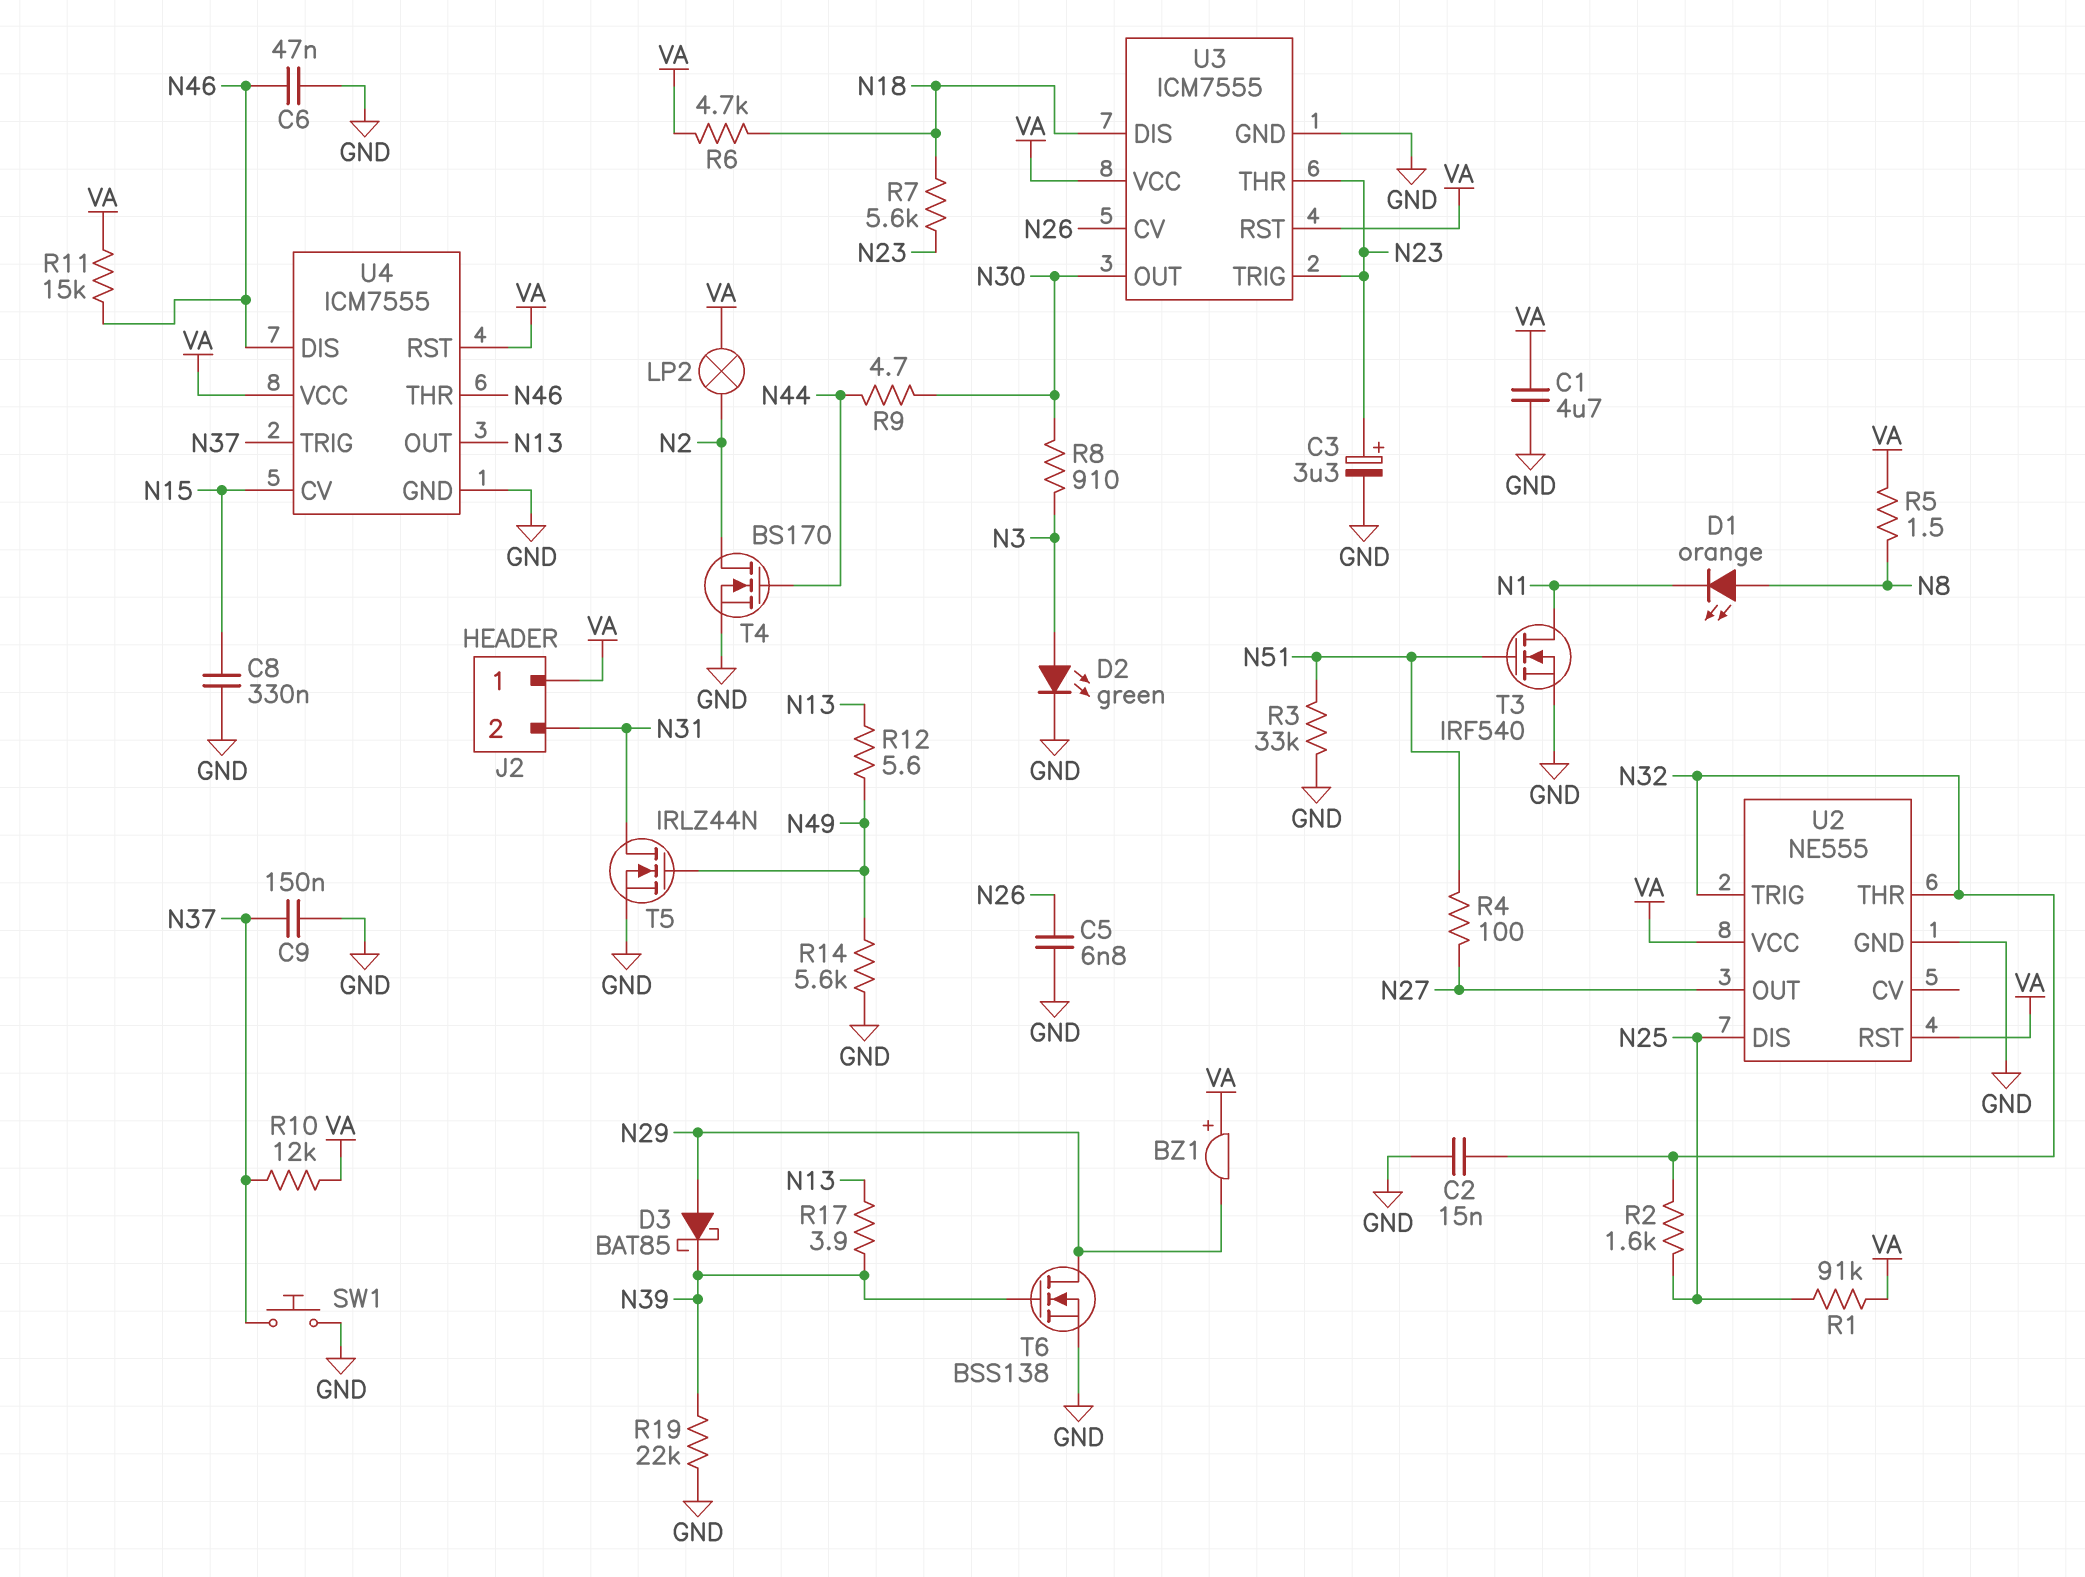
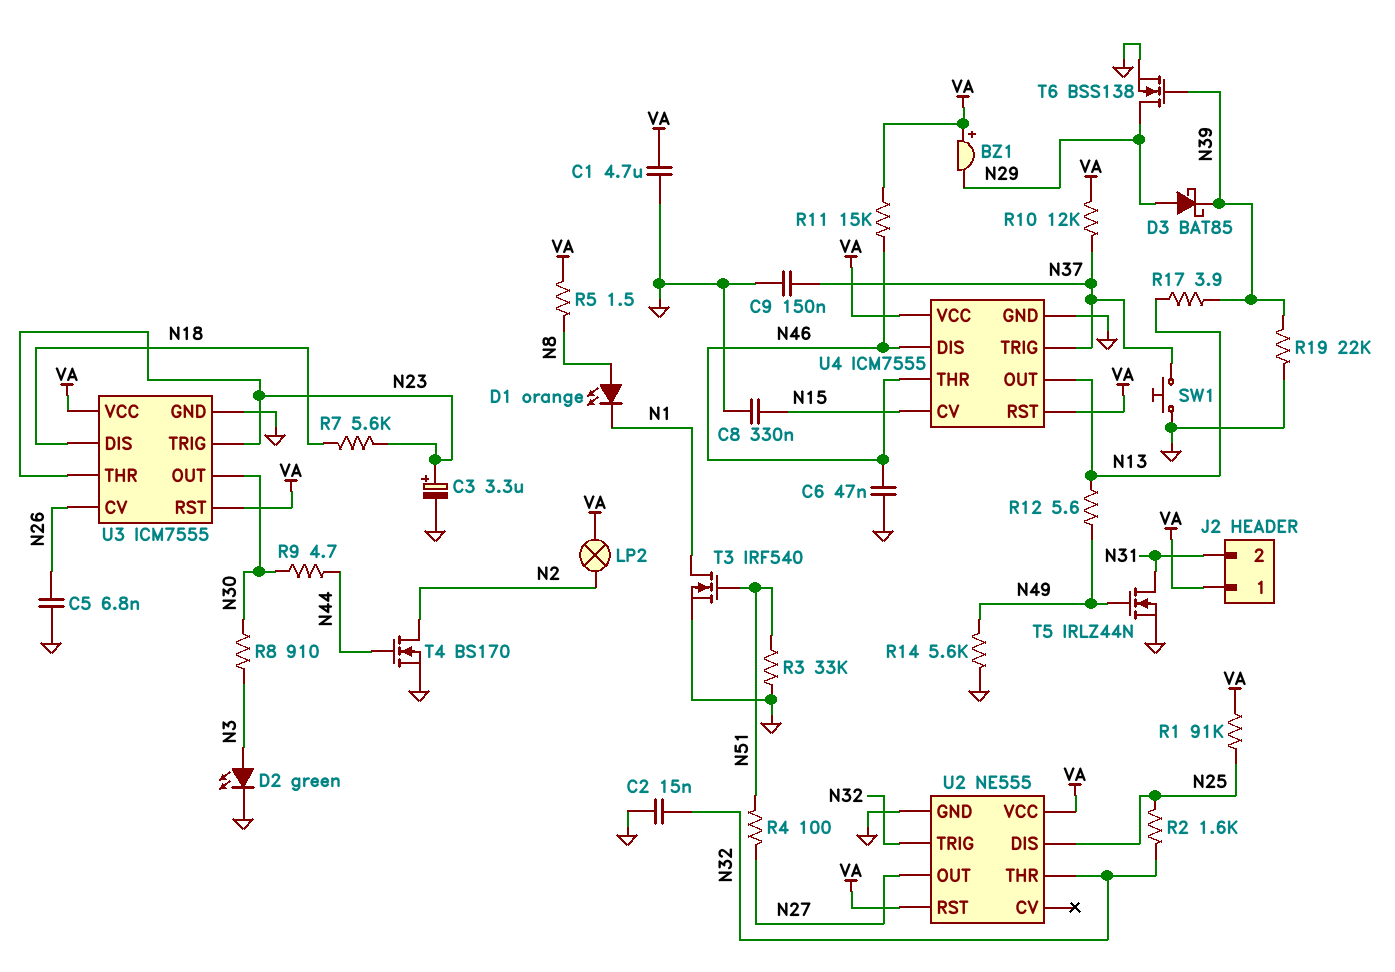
R6: 4.7k (N18, VA) -> none

